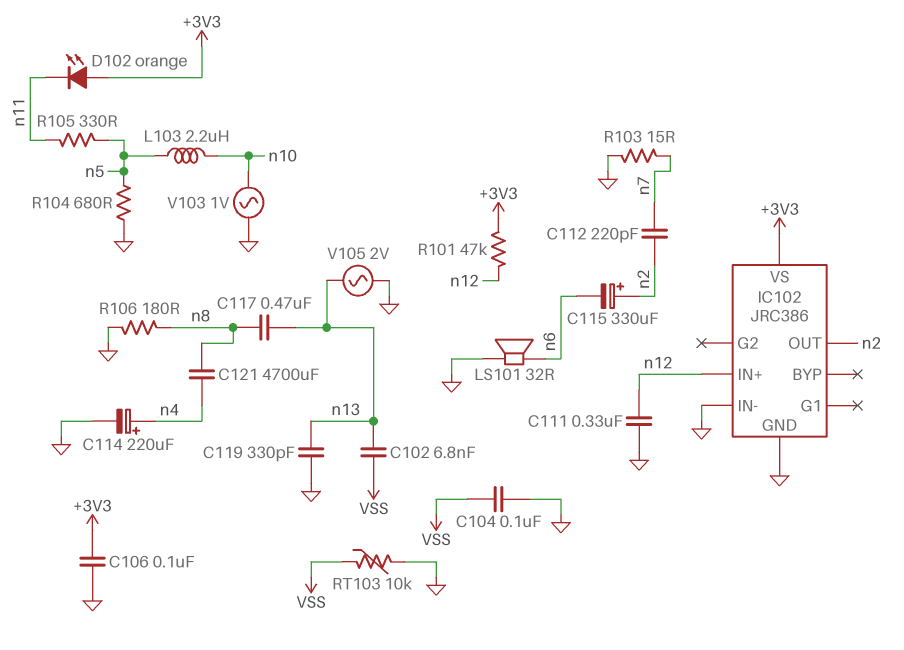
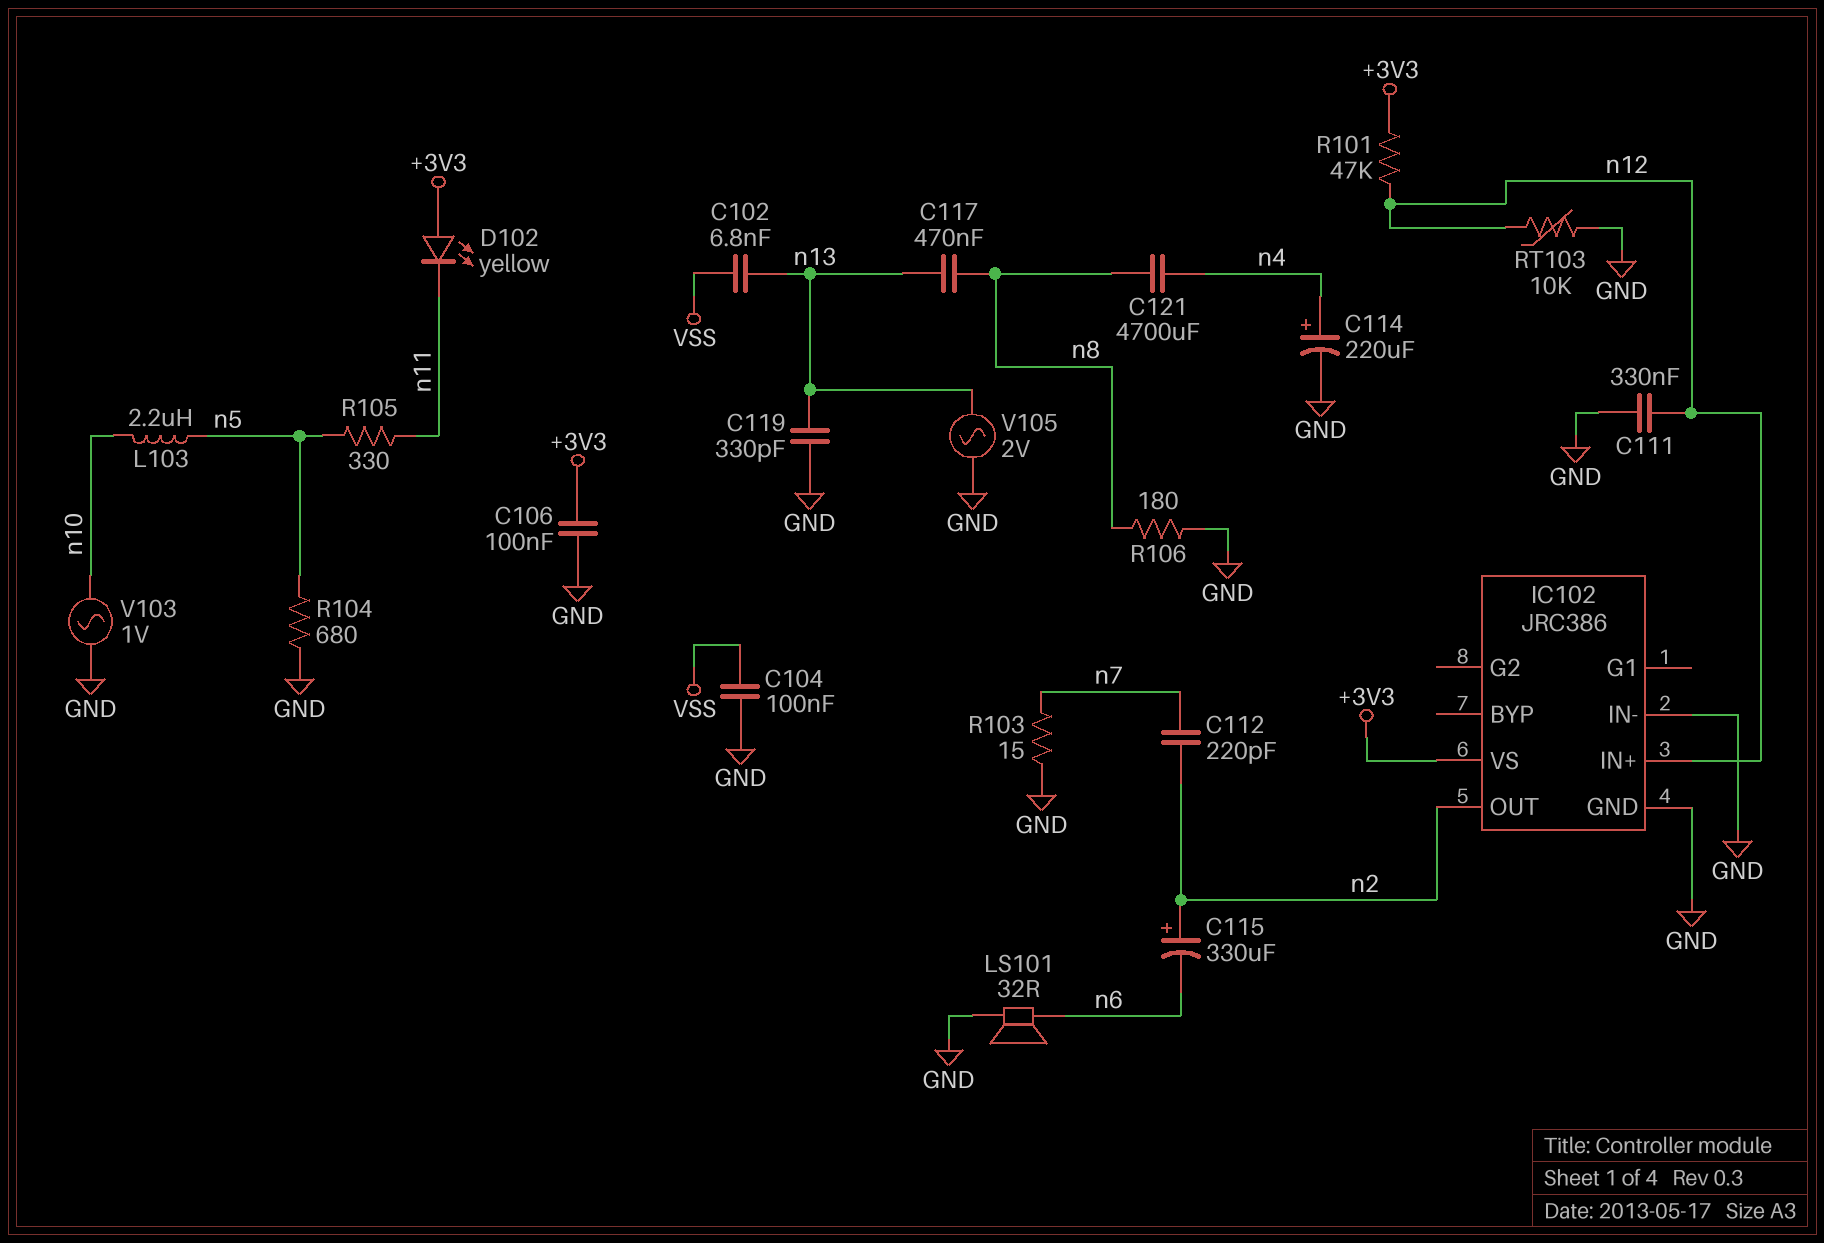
D102: LED orange (A +3V3, K n11) -> LED yellow (A +3V3, K n11)
RT103: 10k (GND, VSS) -> 10k (GND, n12)

